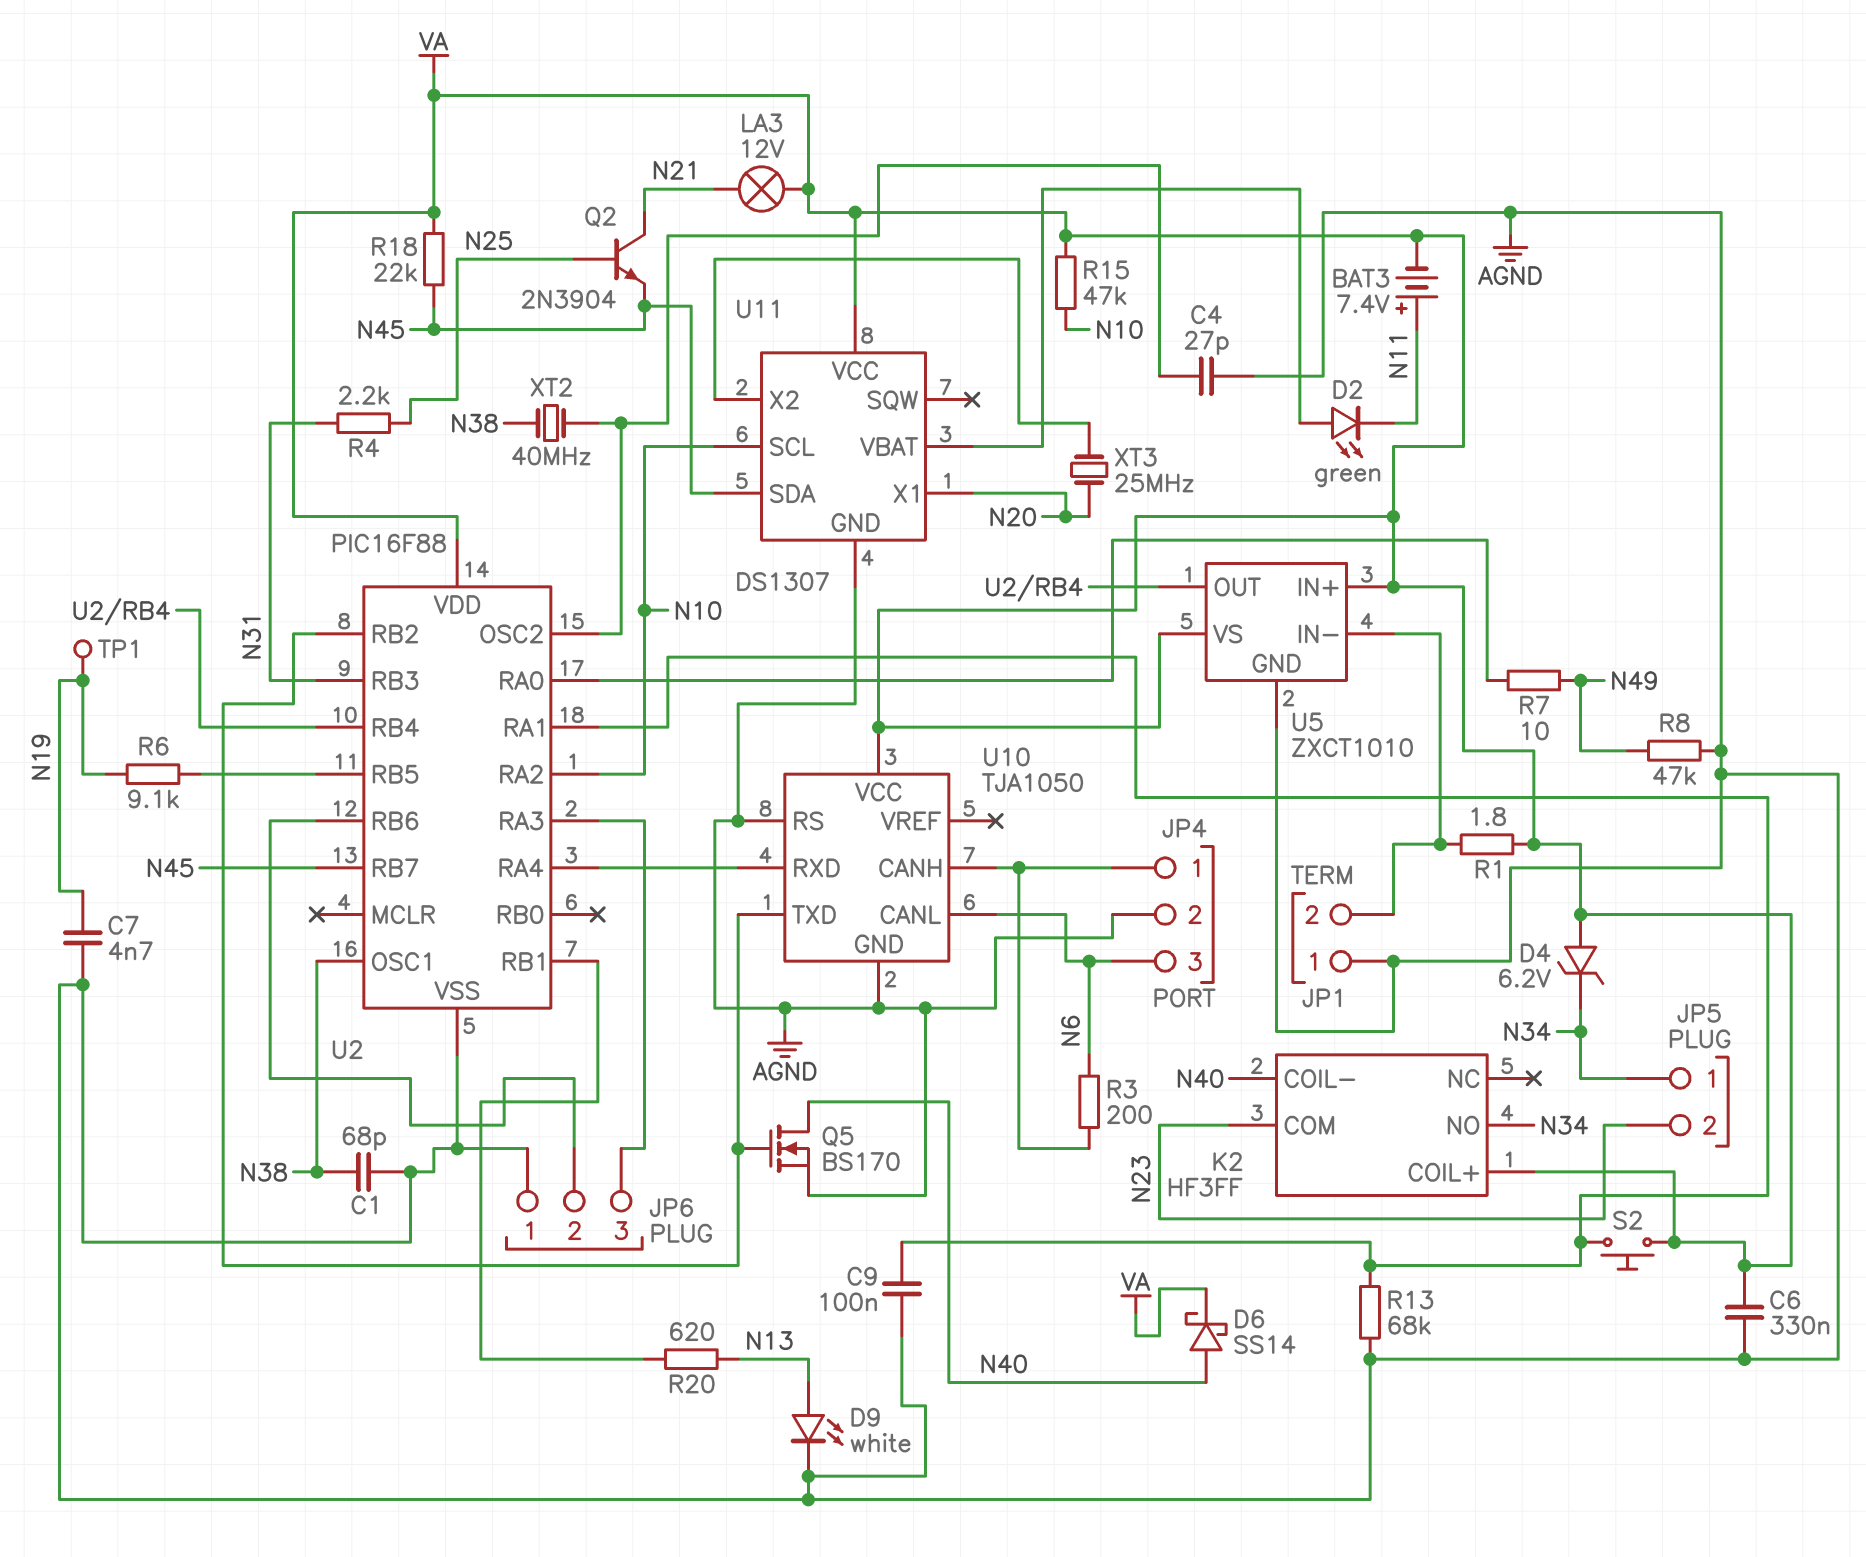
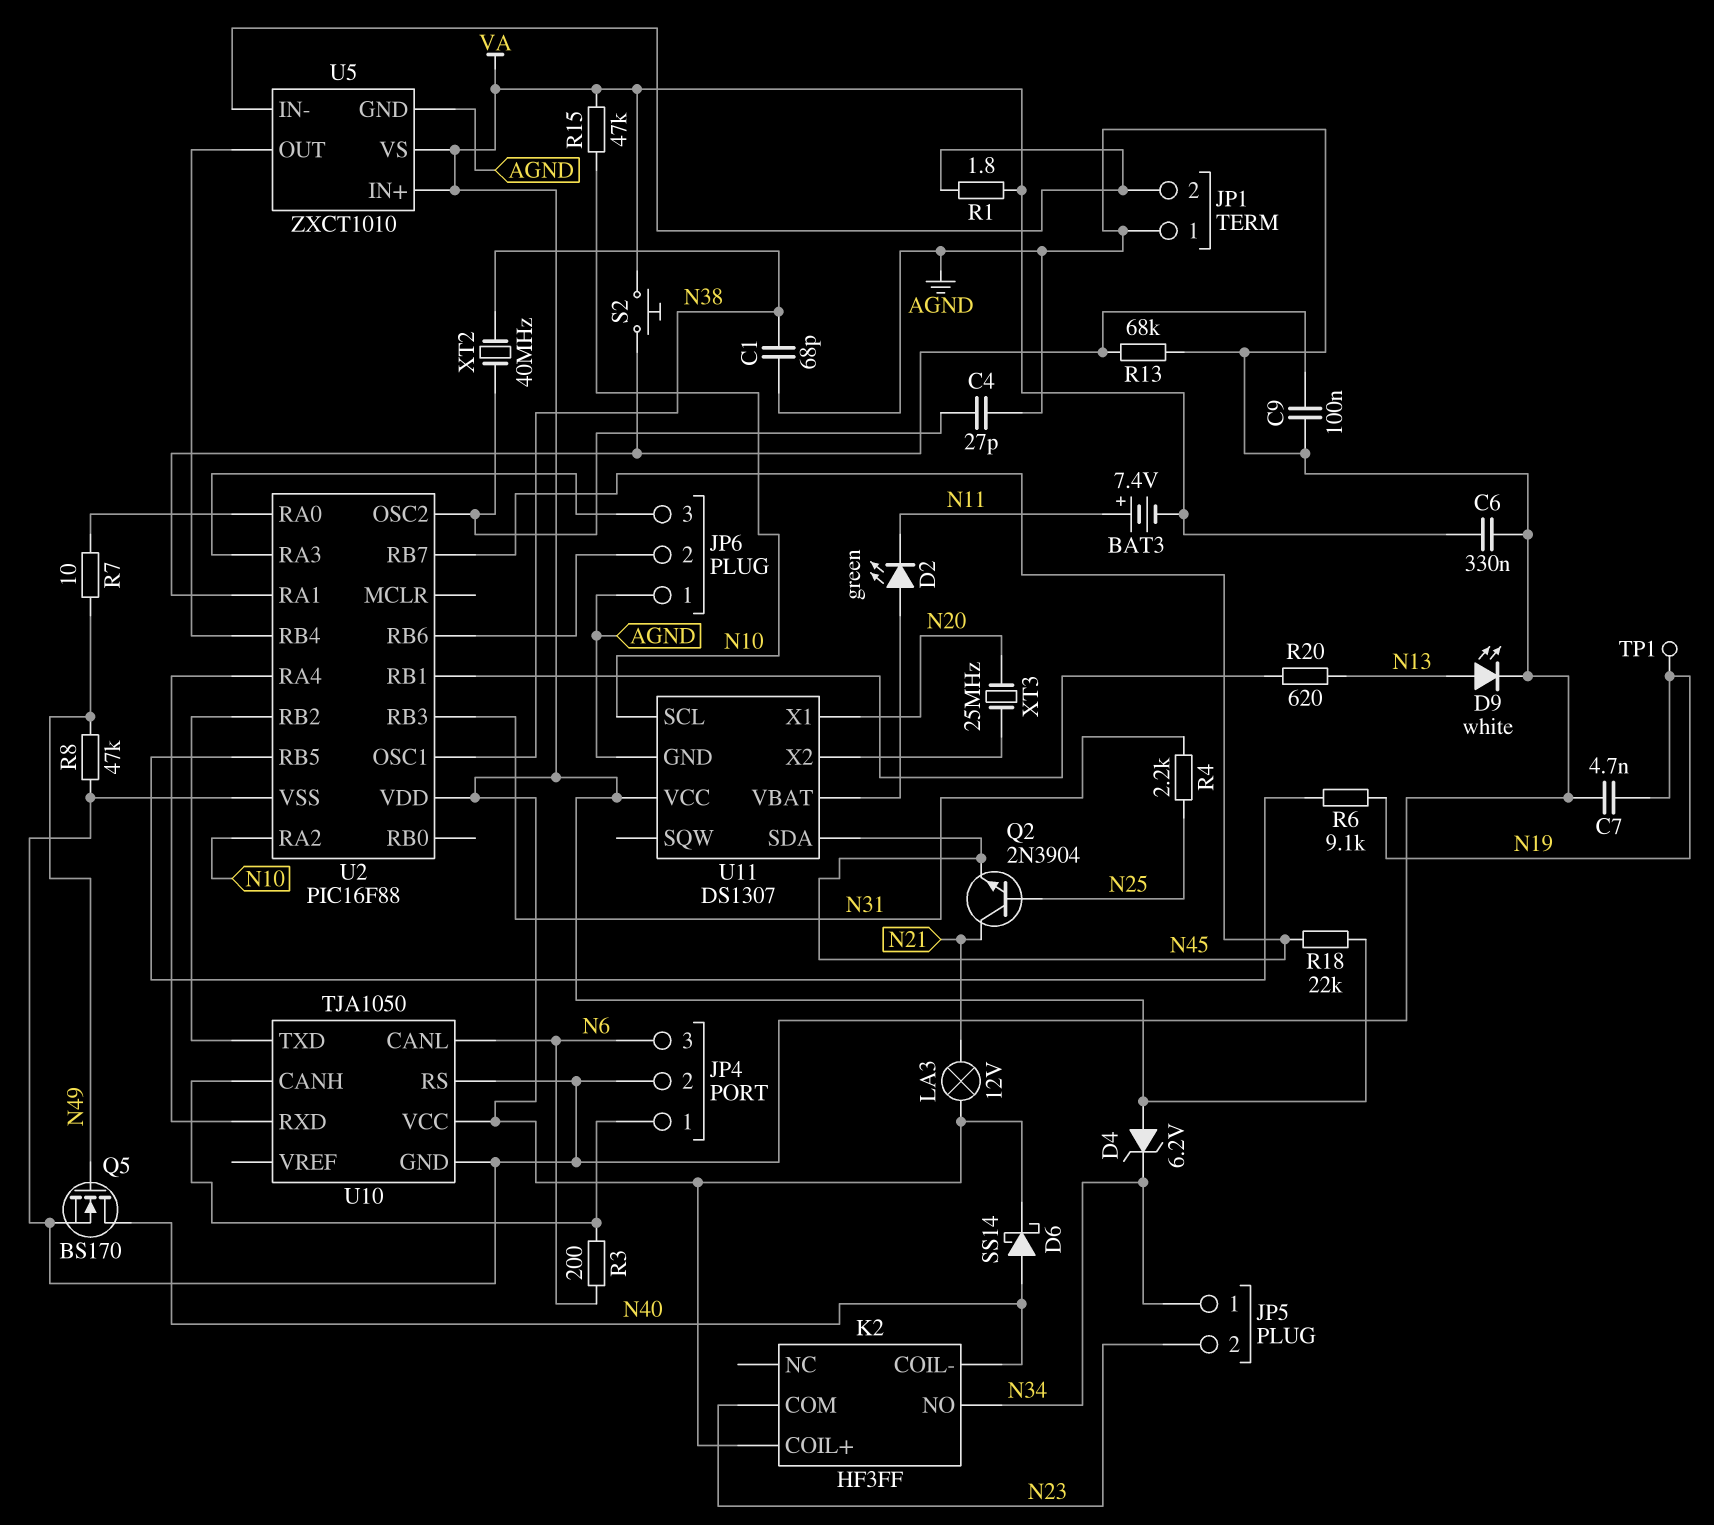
Q5: NMOS BS170 (G U2/RB2, D N40, S AGND) -> NMOS BS170 (G N49, D N40, S AGND)

